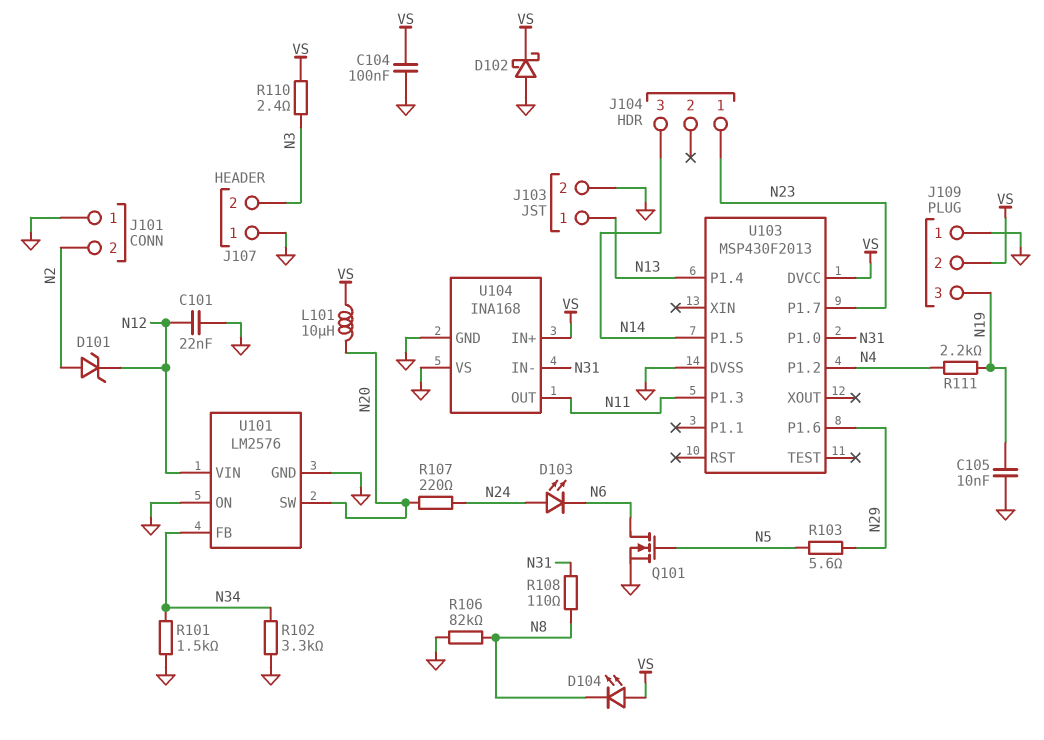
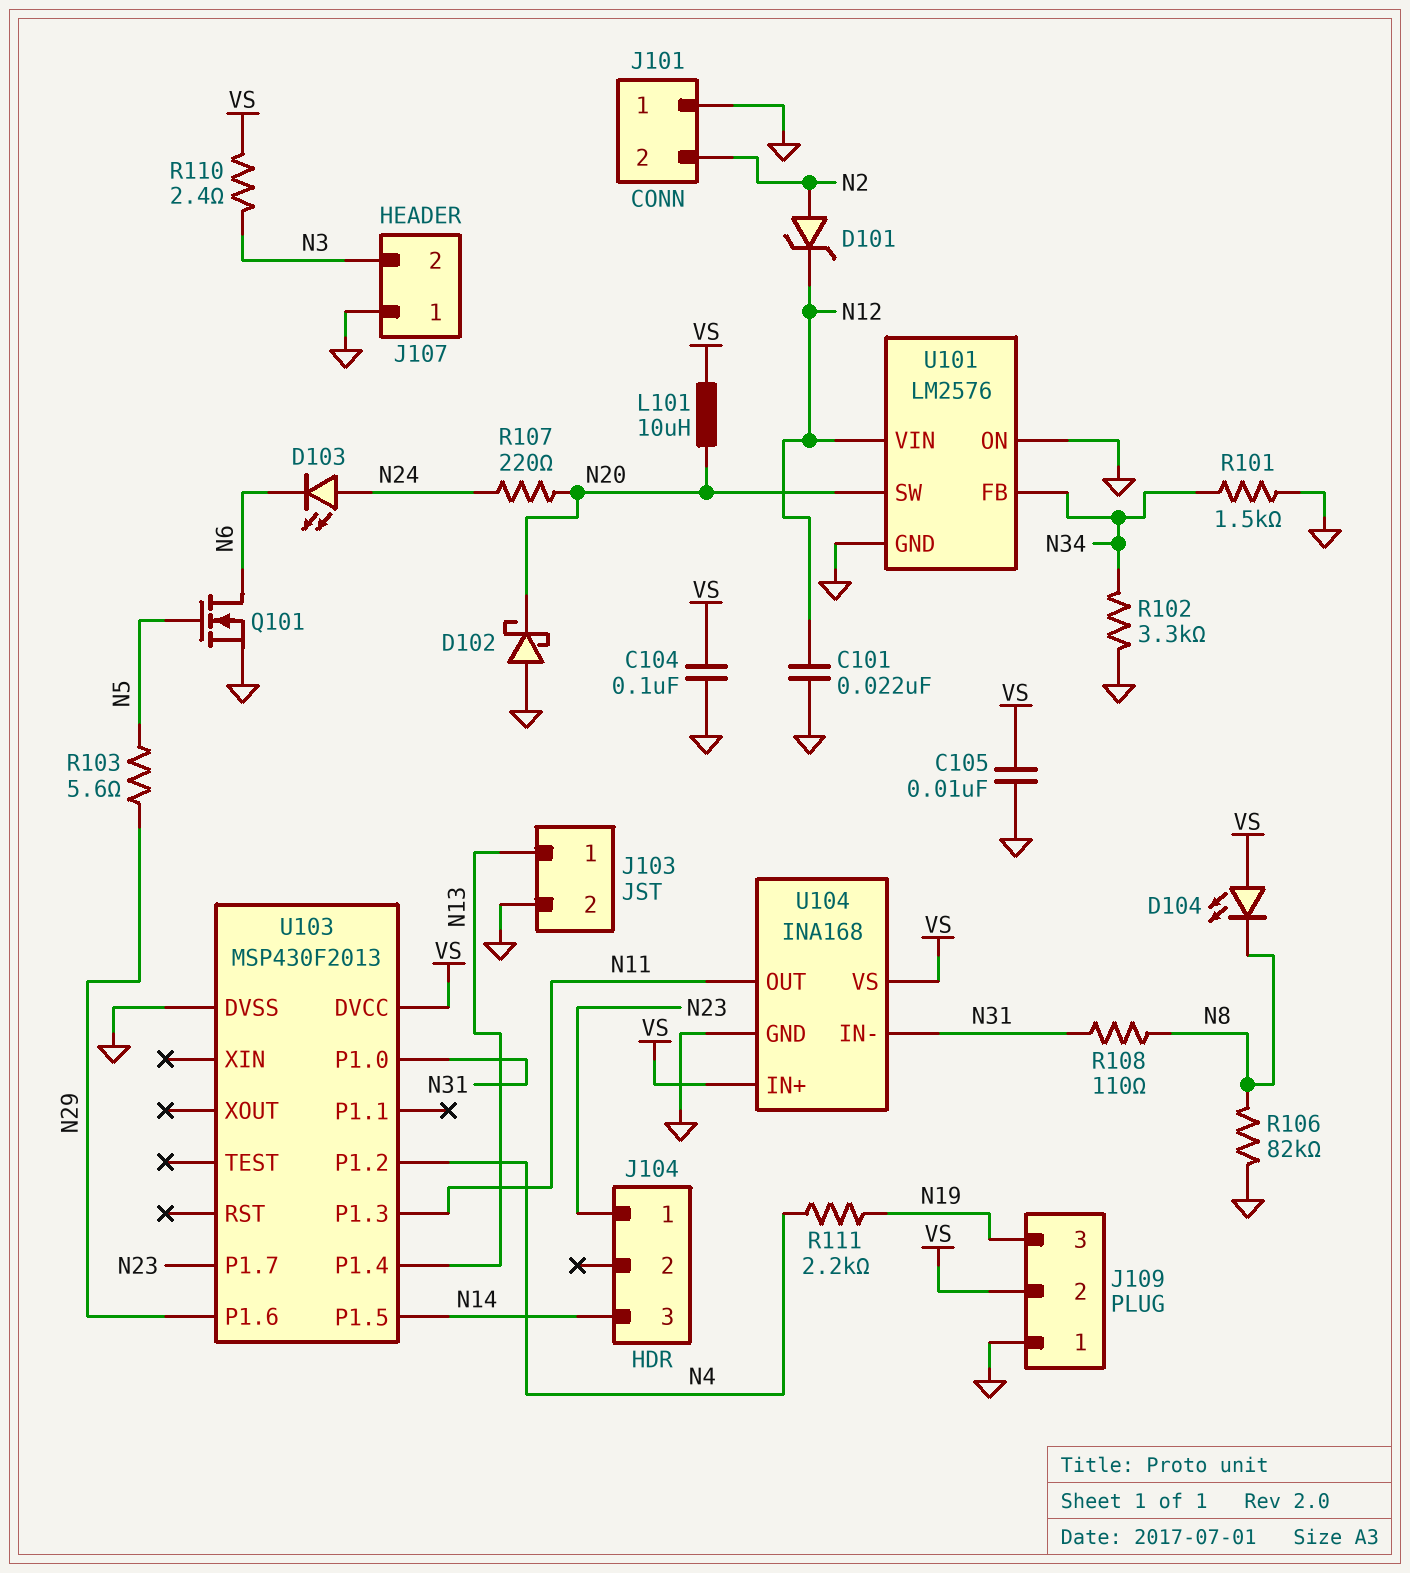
C105: 10nF (GND, N19) -> 10nF (GND, VS)
D102: schottky (A GND, K VS) -> schottky (A GND, K N20)
U104 pin VS: GND -> VS

